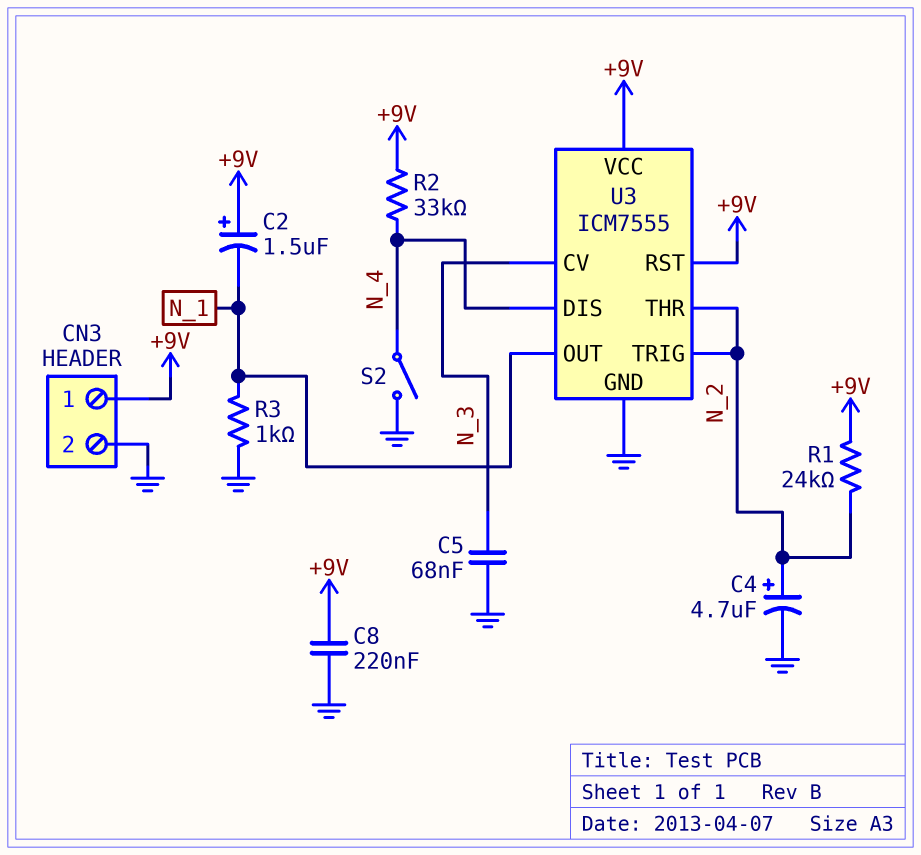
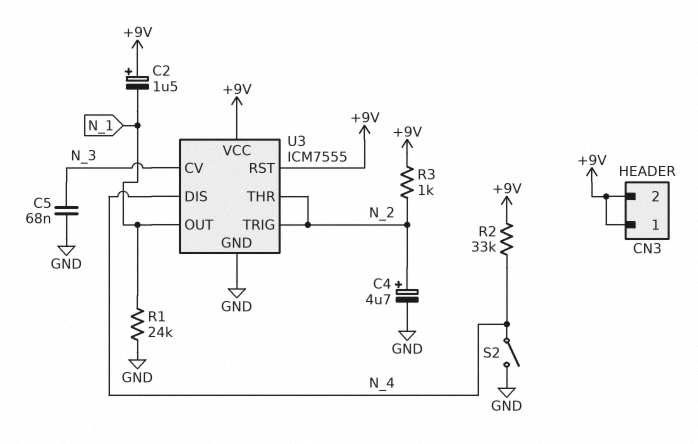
C8: 220nF (+9V, GND) -> none
CN3 pin 2: GND -> +9V
R1: 24k (+9V, N_2) -> 24k (GND, N_1)
R3: 1k (GND, N_1) -> 1k (+9V, N_2)

